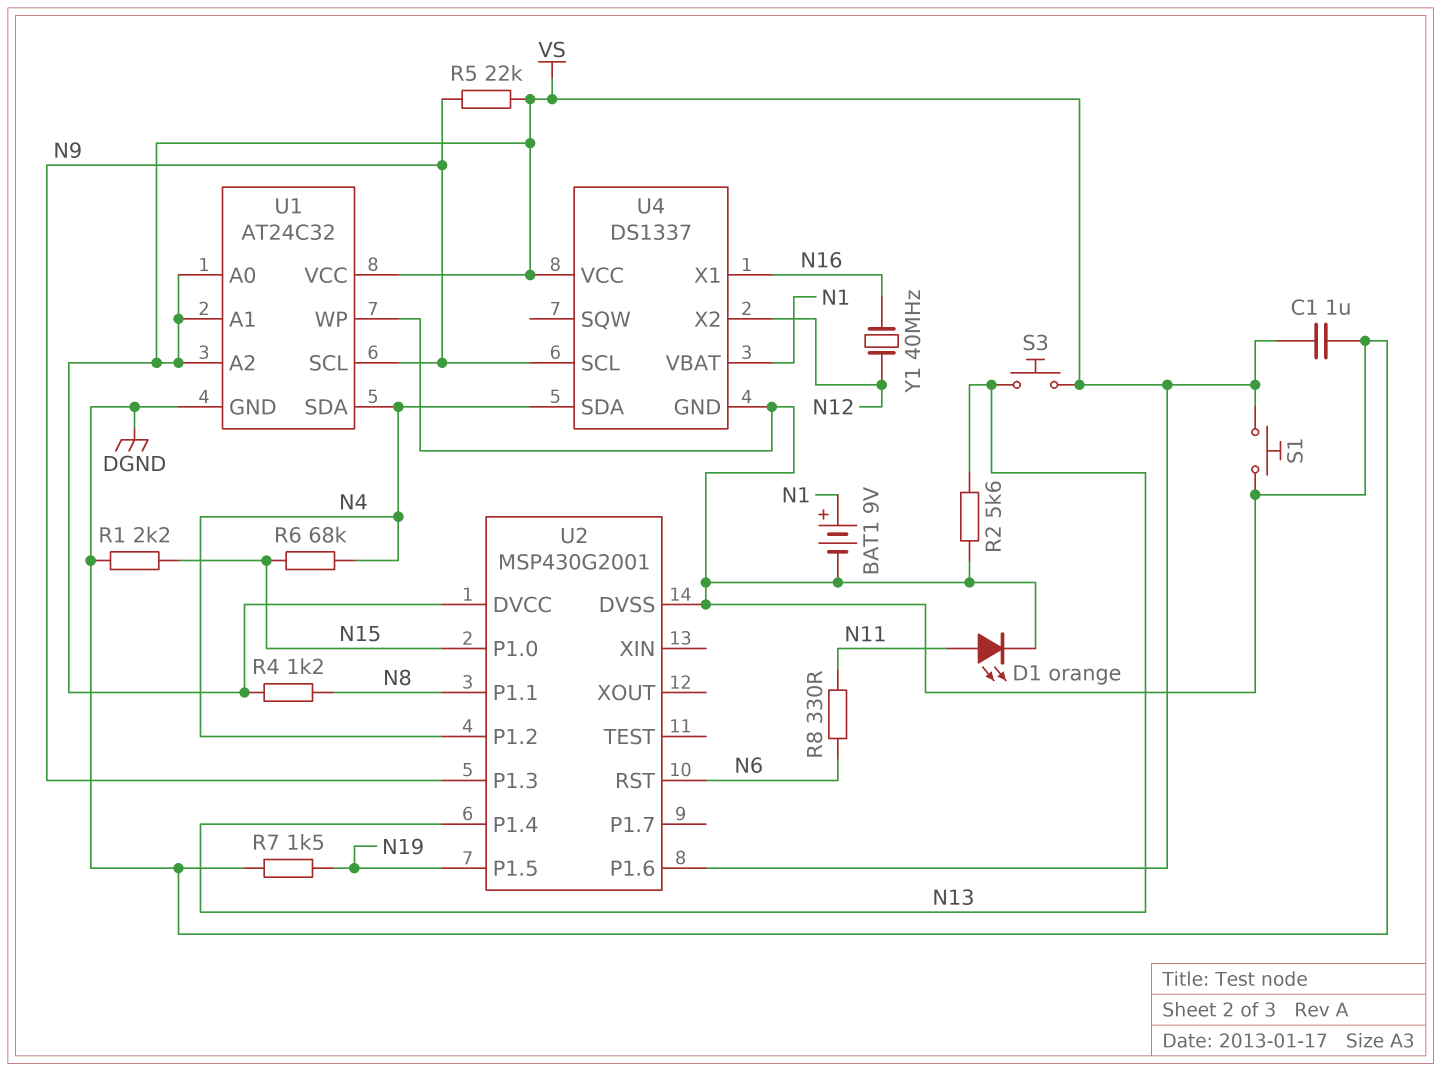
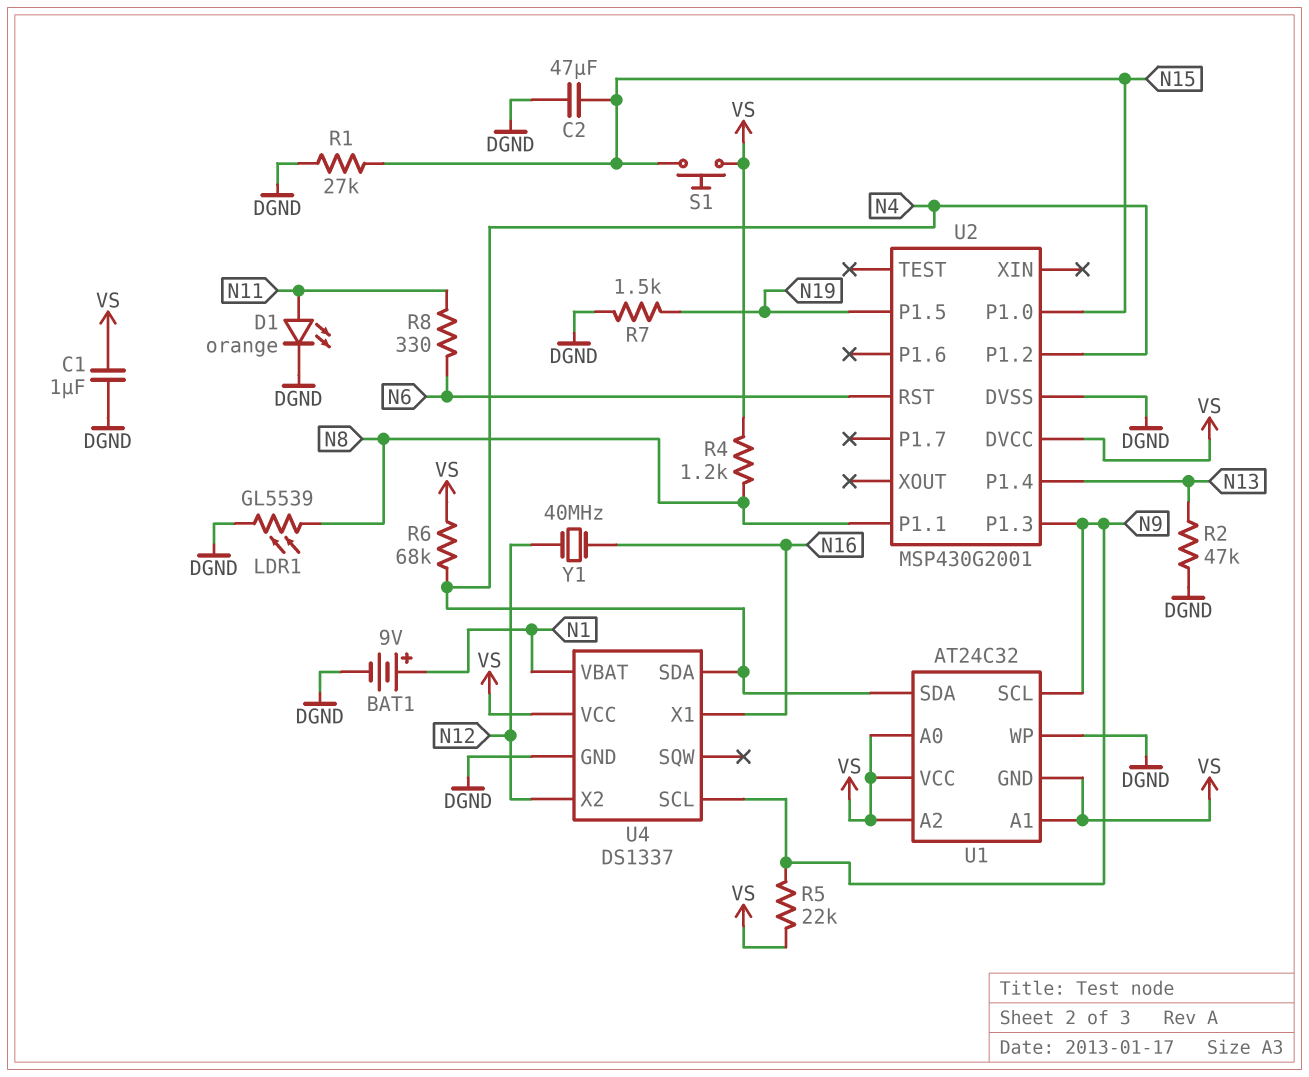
C2: none -> 47uF (DGND, N15)
LDR1: none -> GL5539 (DGND, N8)
R1: 2.2k (DGND, N15) -> 27k (DGND, N15)
R2: 5.6k (DGND, N13) -> 47k (DGND, N13)
R6: 68k (N4, N15) -> 68k (N4, VS)
S1: button (DGND, VS) -> button (N15, VS)
S3: button (N13, VS) -> none
U1 pin GND: DGND -> VS
U2 pin P1.6: VS -> none

